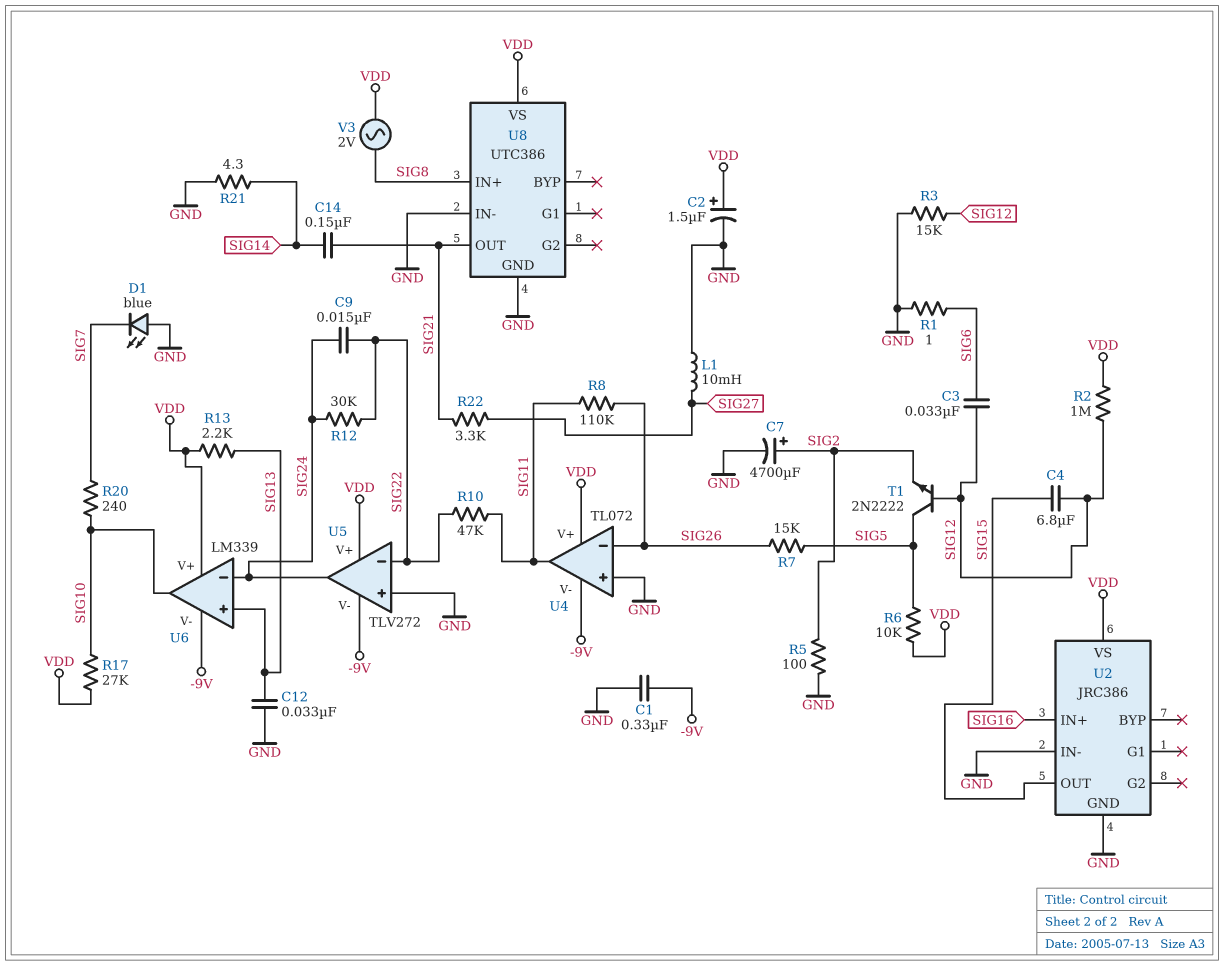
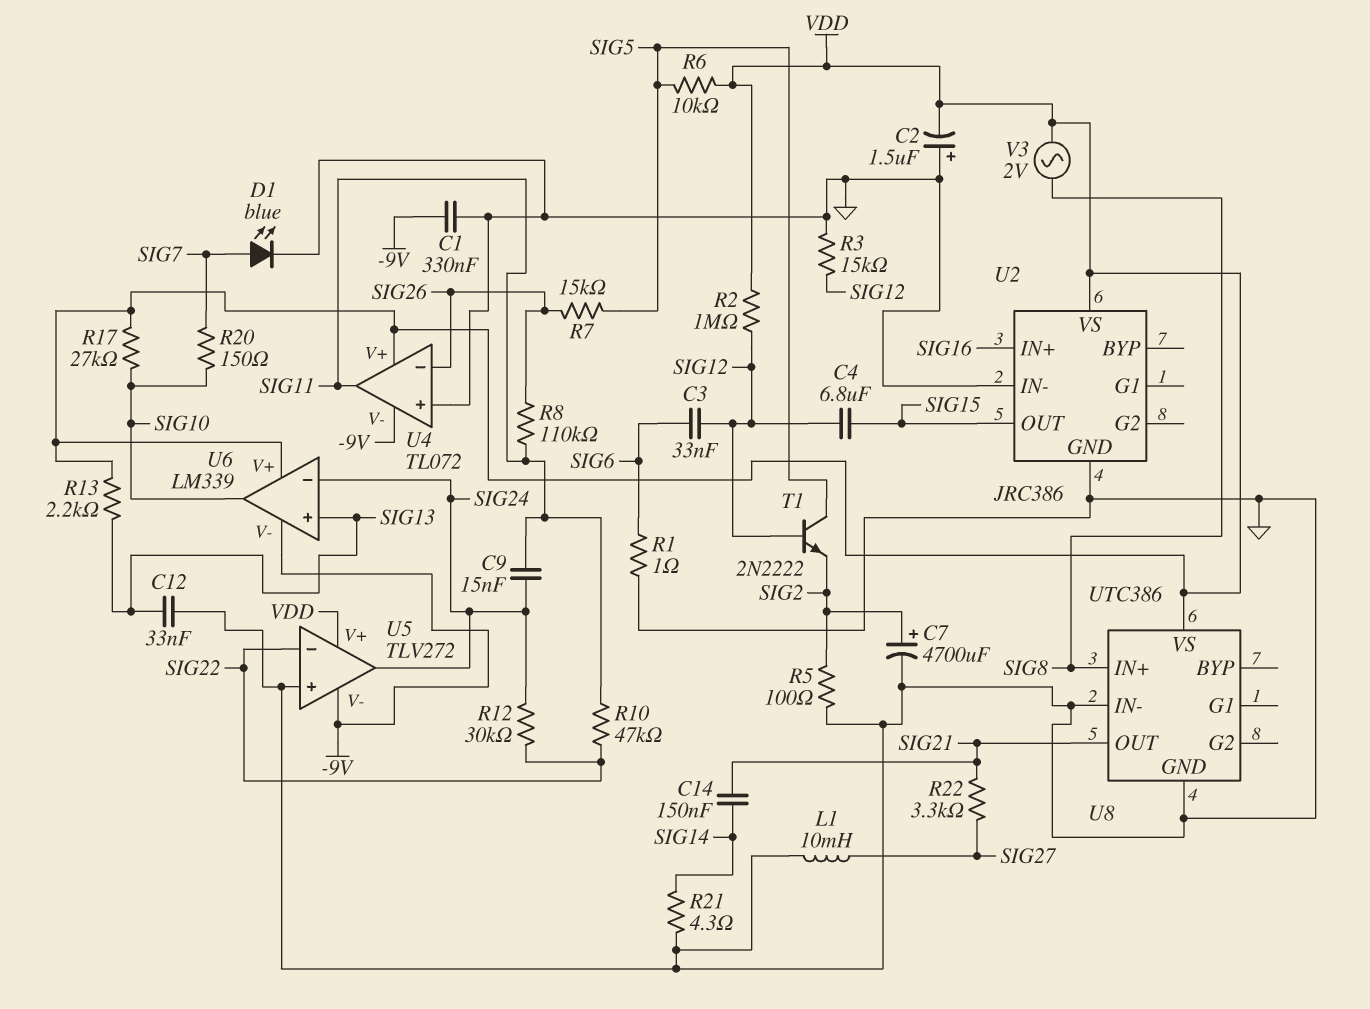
C2: 1.5uF (plus VDD, minus GND) -> 1.5uF (plus GND, minus VDD)
C9: 15nF (SIG22, SIG24) -> 15nF (SIG11, SIG24)
D1: LED blue (A GND, K SIG7) -> LED blue (A SIG7, K GND)
R20: 240 (SIG7, SIG10) -> 150 (SIG7, SIG10)

